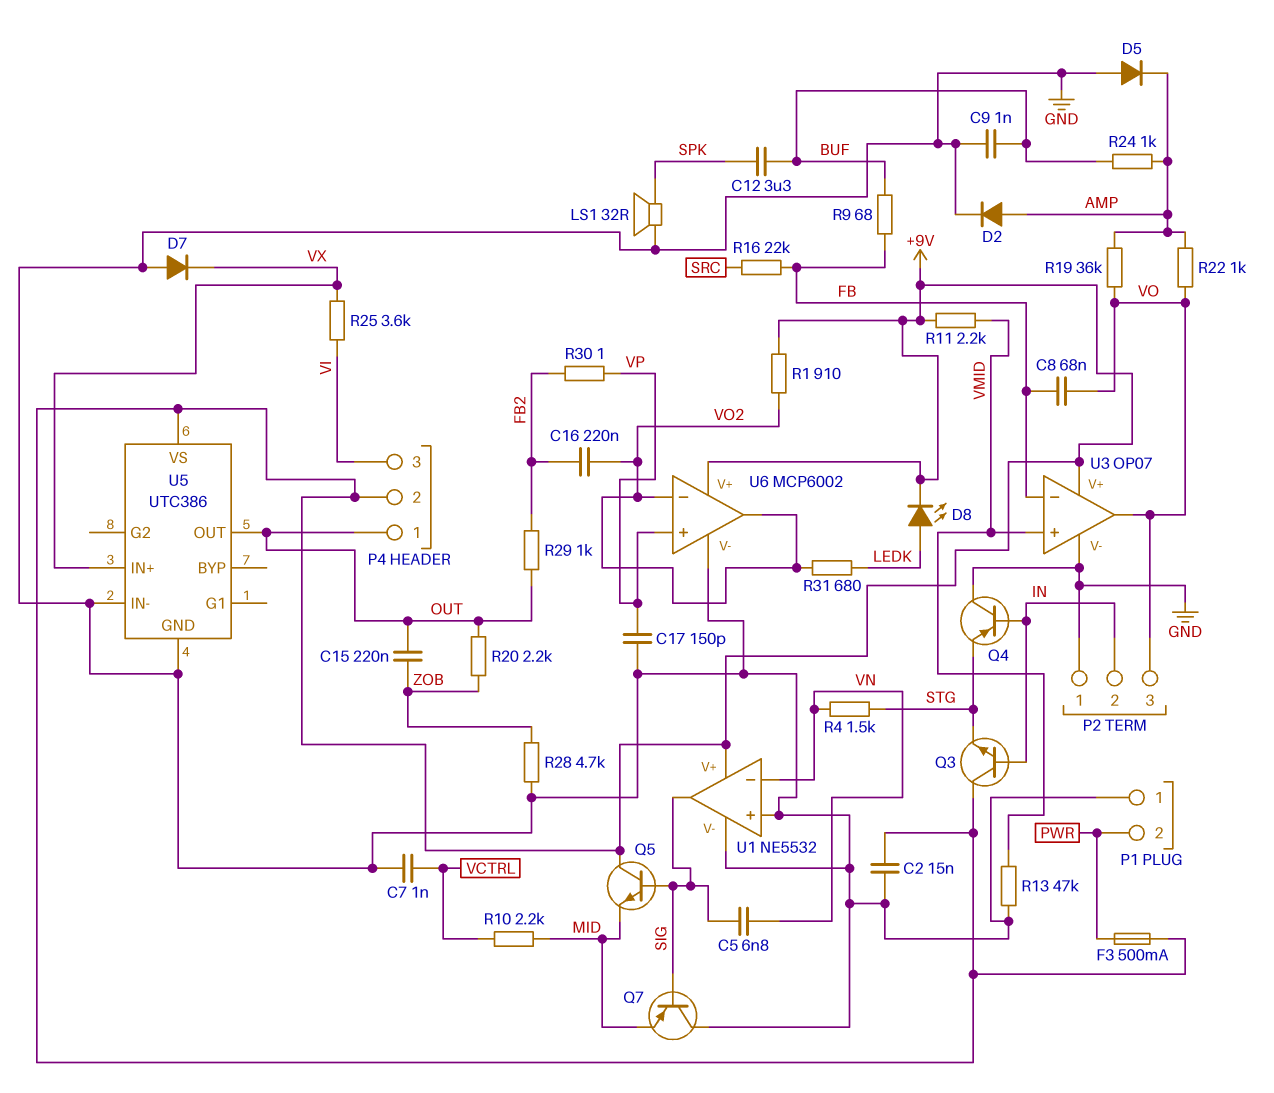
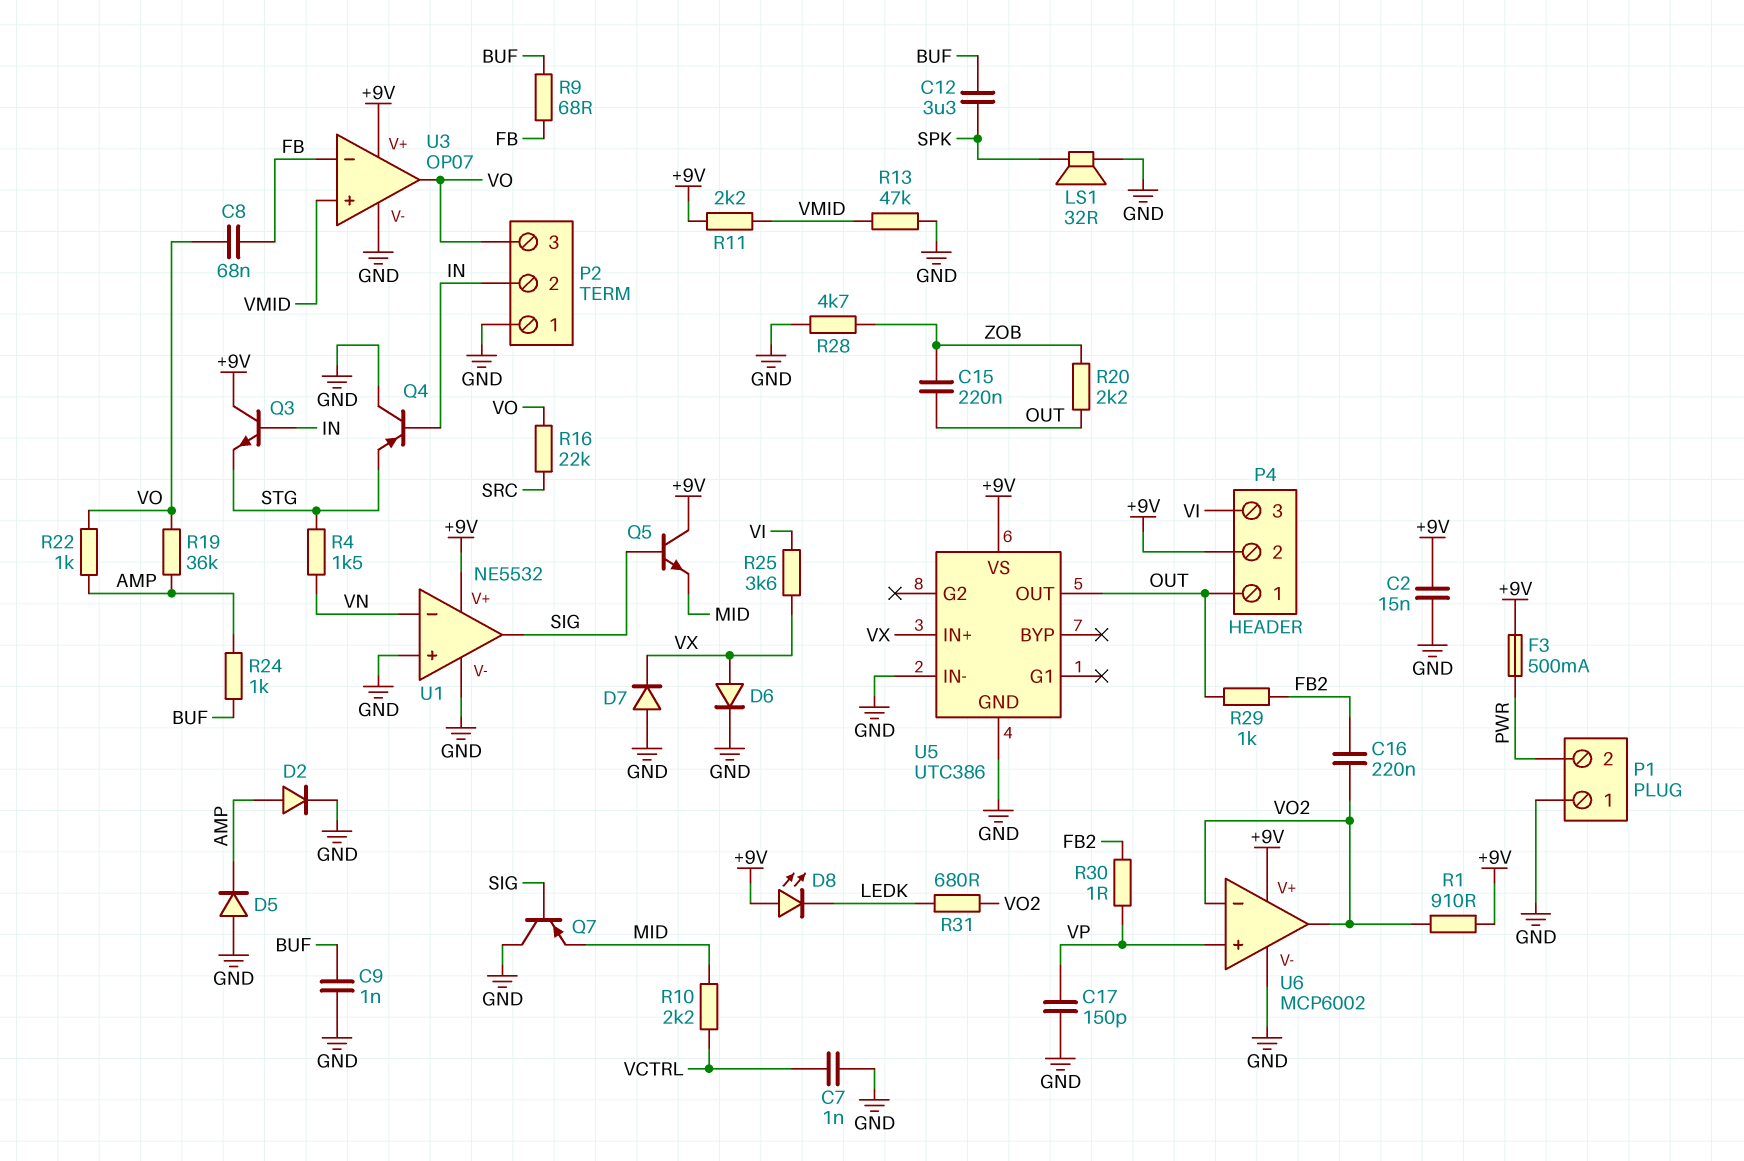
C5: 6.8nF (SIG, VN) -> none
D6: none -> diode (A VX, K GND)
D8: LED (A LEDK, K +9V) -> LED (A +9V, K LEDK)
R16: 22k (FB, SRC) -> 22k (SRC, VO)

